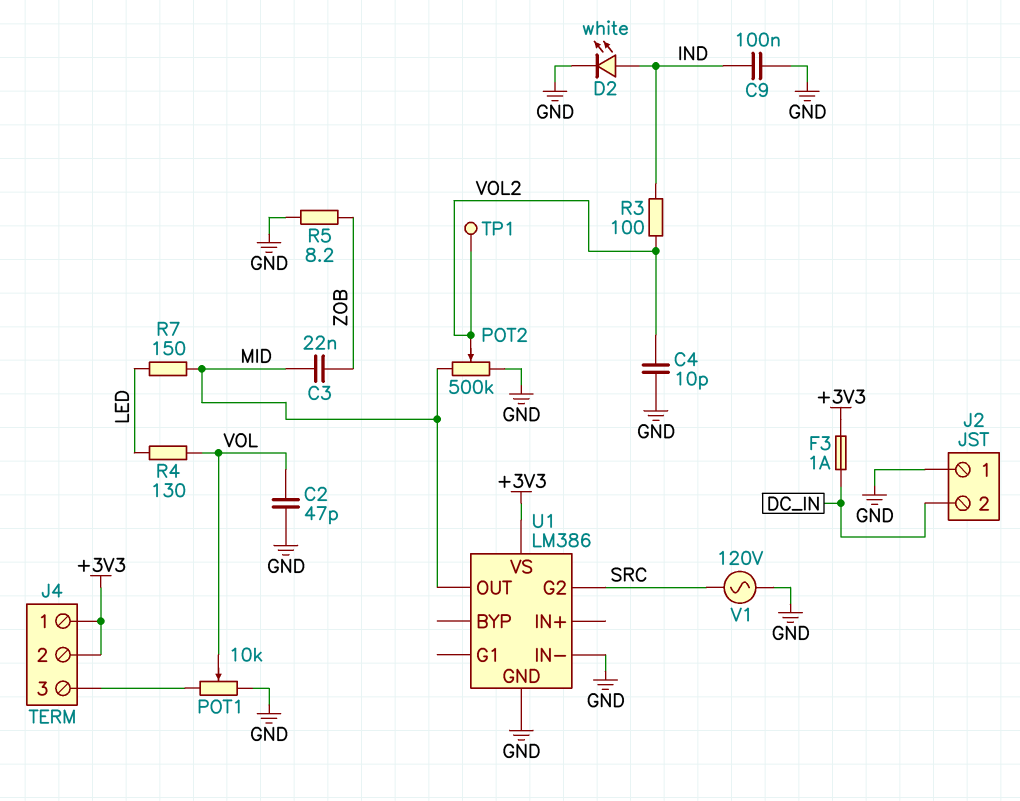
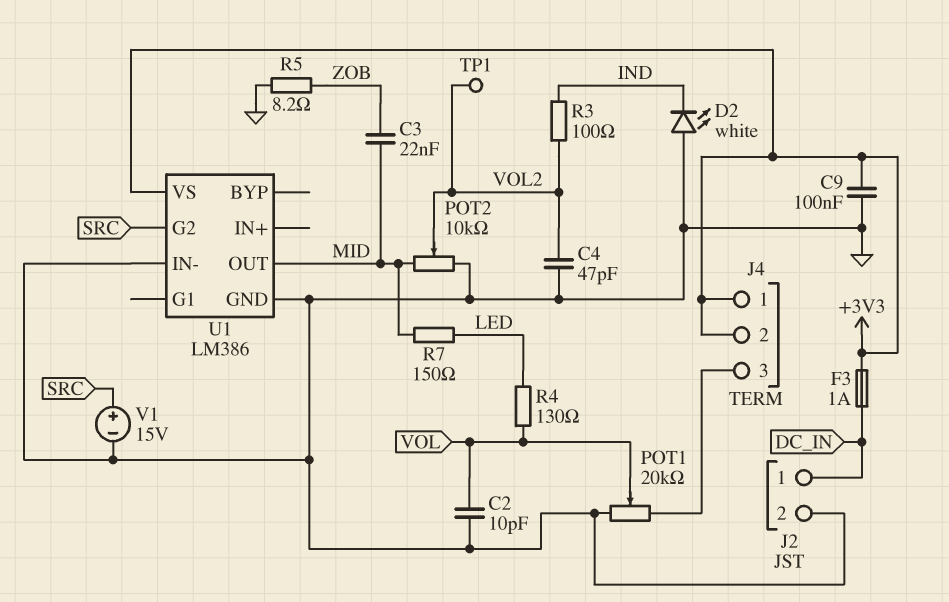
C2: 47pF (GND, VOL) -> 10pF (GND, VOL)
C4: 10pF (GND, VOL2) -> 47pF (GND, VOL2)
C9: 100nF (GND, IND) -> 100nF (+3V3, GND)
D2: LED white (A IND, K GND) -> LED white (A GND, K IND)
J2 pin 1: GND -> DC_IN
J2 pin 2: DC_IN -> GND
POT1: 10k (GND, J4/3, wiper VOL) -> 20k (GND, J4/3, wiper VOL)
POT2: 500k (GND, MID, wiper VOL2) -> 10k (GND, MID, wiper VOL2)
V1: AC 120V (GND, SRC) -> 15V (plus SRC, minus GND)

